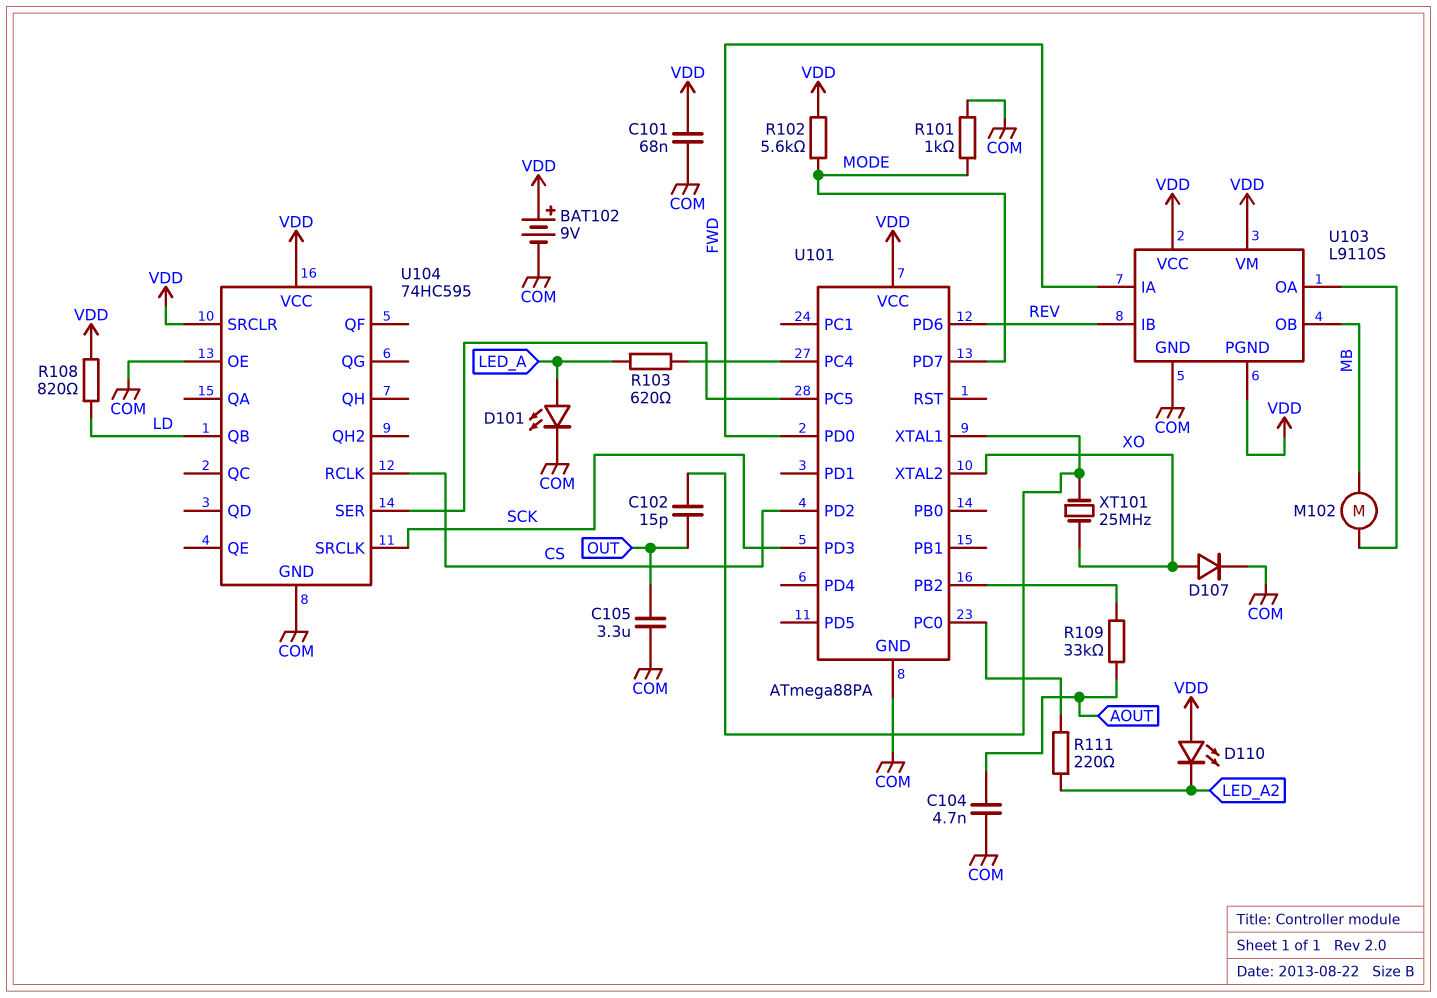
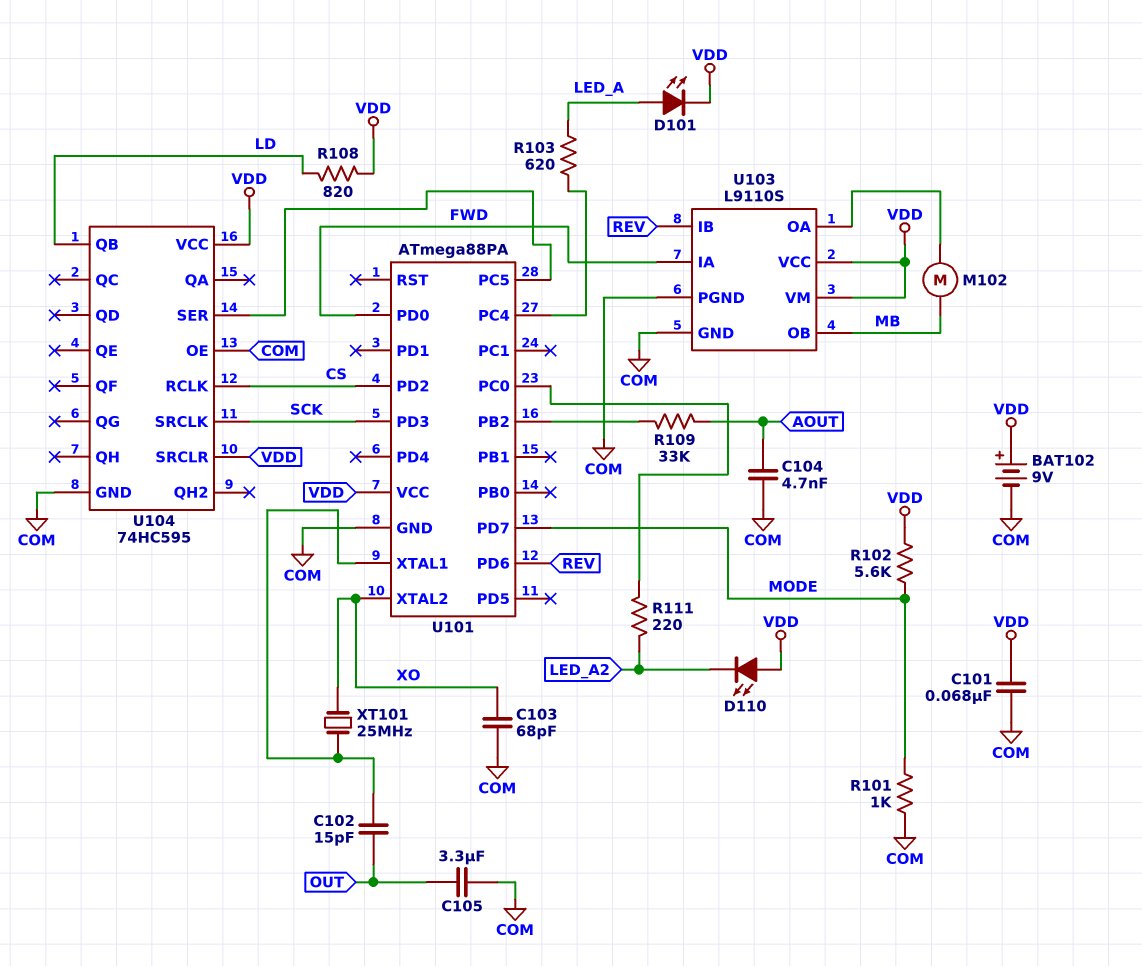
C103: none -> 68pF (COM, XO)
D101: LED (A LED_A, K COM) -> LED (A LED_A, K VDD)
D107: diode (A XO, K COM) -> none
U103 pin PGND: VDD -> COM

